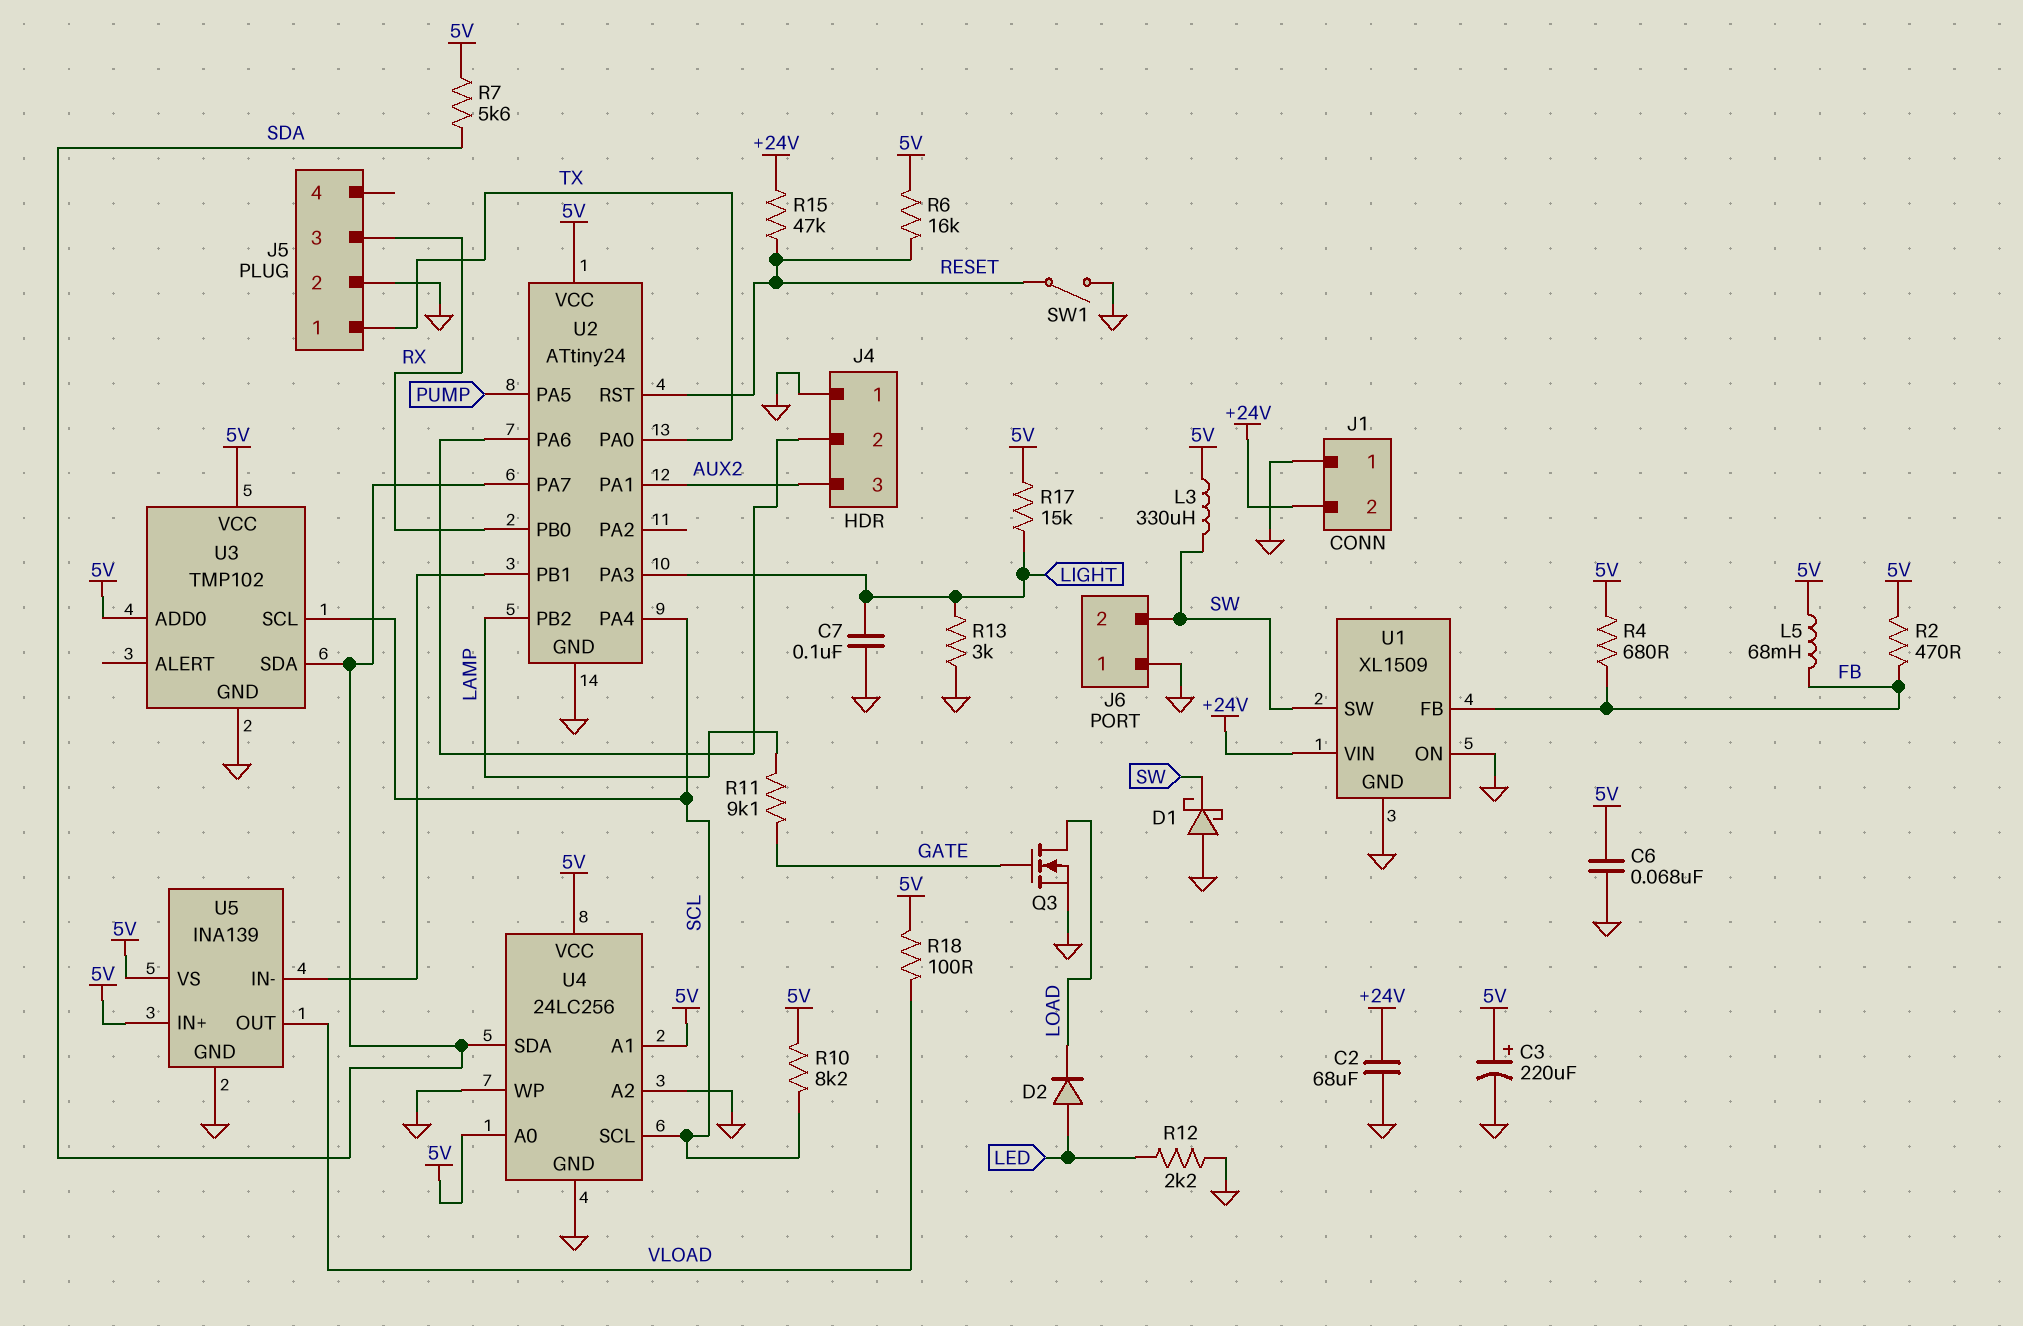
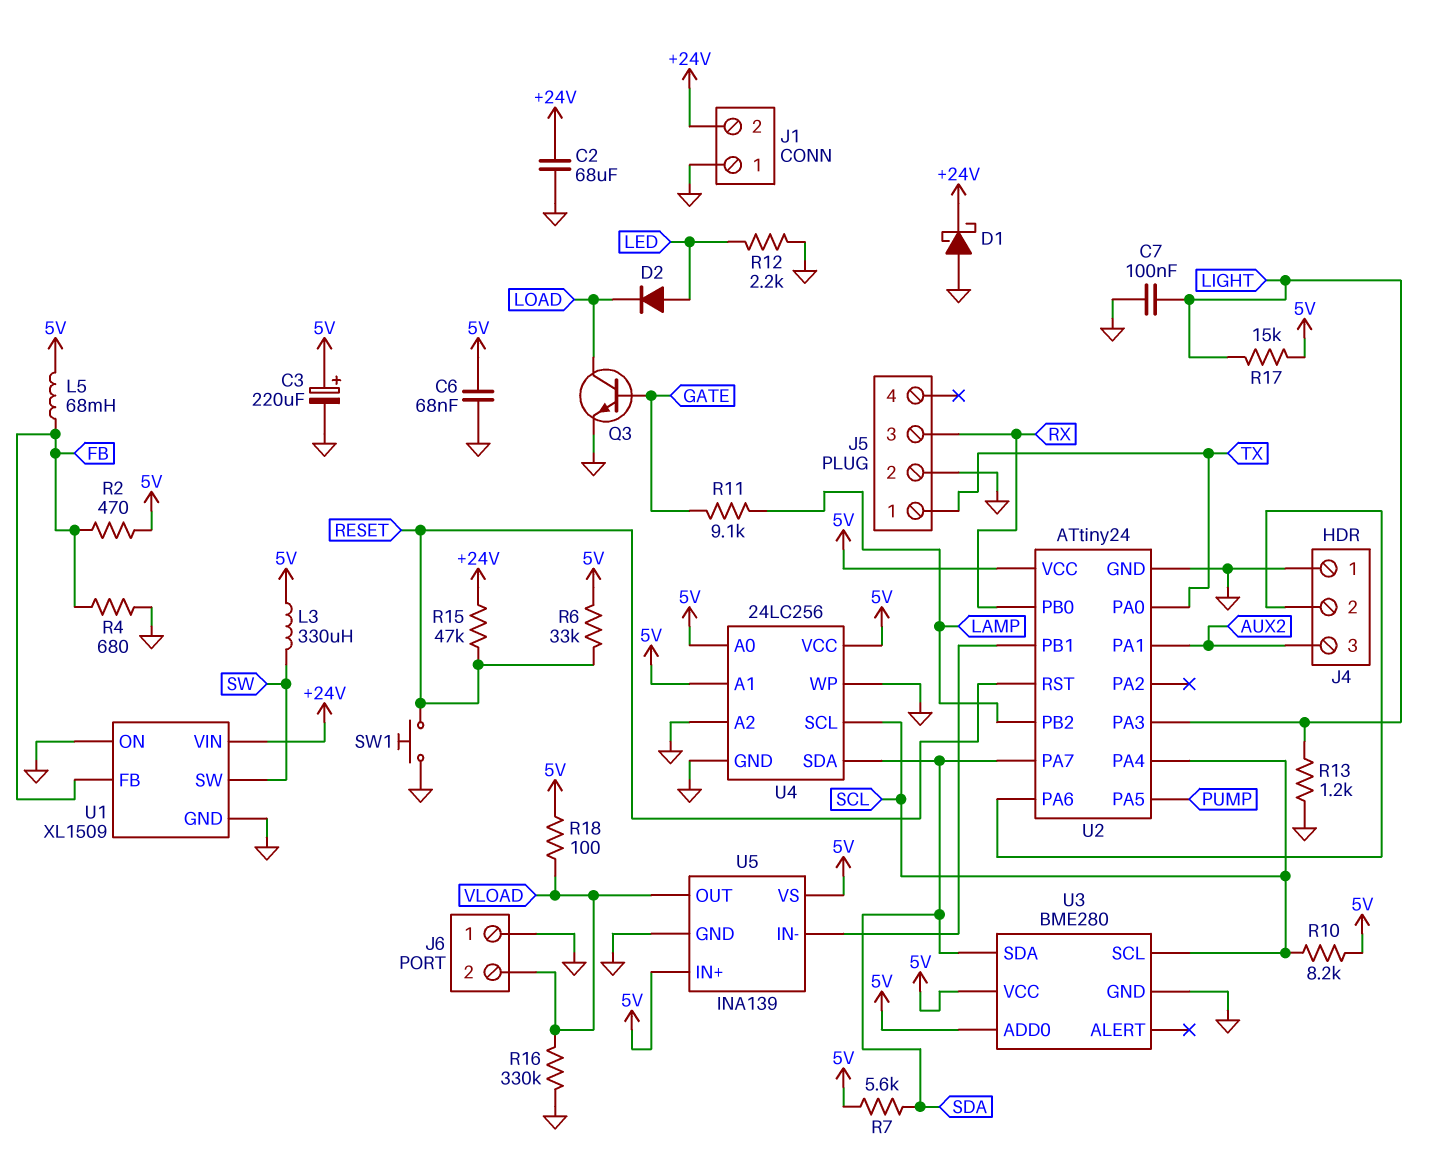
D1: schottky (A GND, K SW) -> schottky (A GND, K +24V)
J6 pin 2: SW -> VLOAD
Q3: NMOS (G GATE, D LOAD, S GND) -> NPN (B GATE, C LOAD, E GND)
R4: 680 (5V, FB) -> 680 (FB, GND)
R6: 16k (5V, RESET) -> 33k (5V, RESET)
R13: 3k (GND, LIGHT) -> 1.2k (GND, LIGHT)
R16: none -> 330k (GND, VLOAD)
SW1: switch (GND, RESET) -> button (GND, RESET)
U3: TMP102 -> BME280

